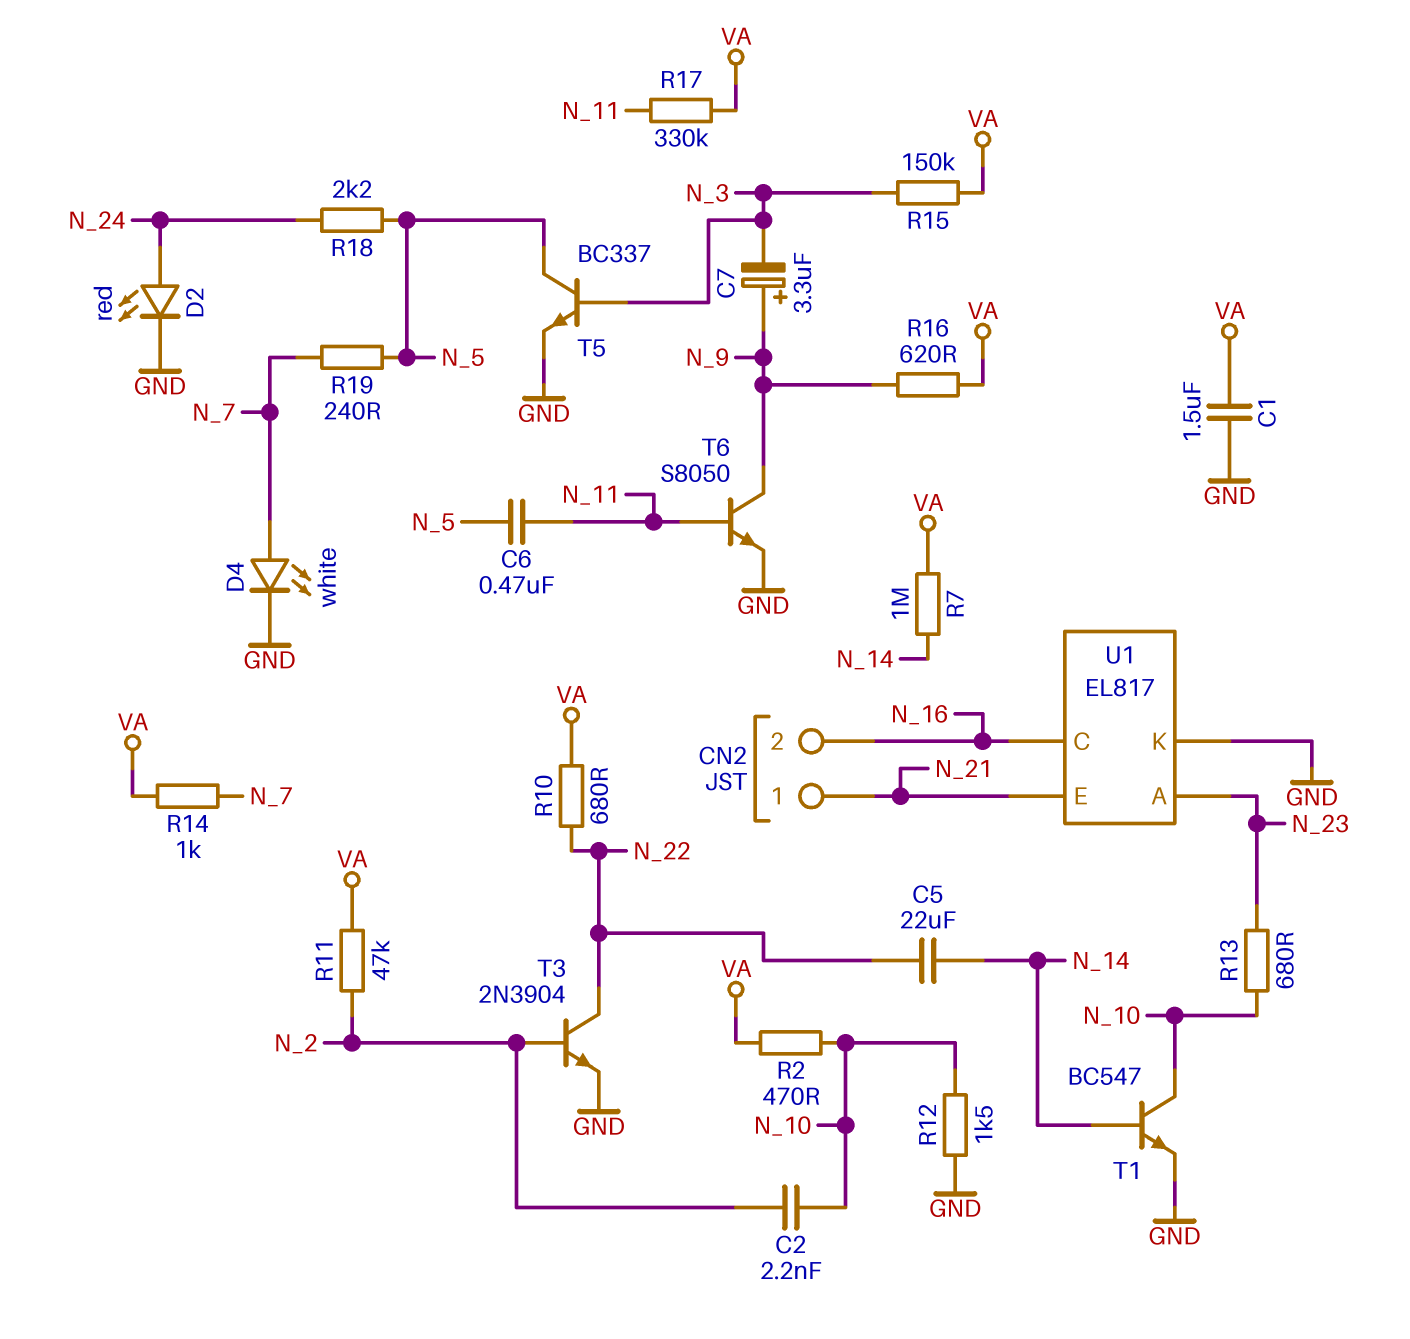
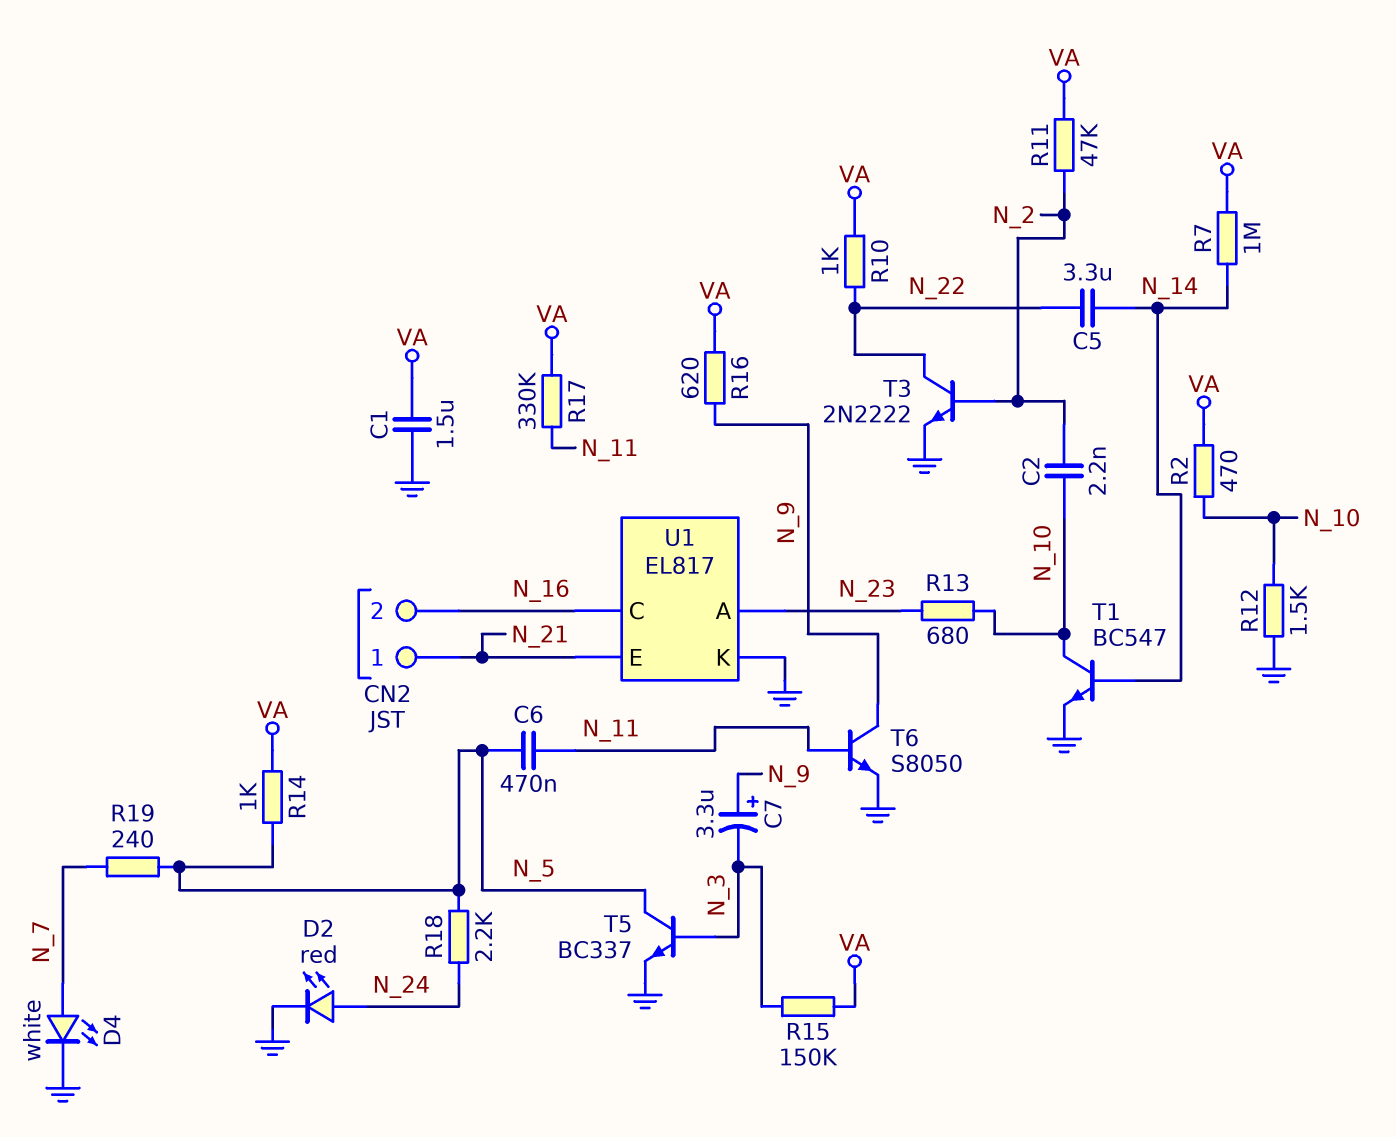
C5: 22uF (N_14, N_22) -> 3.3uF (N_14, N_22)
R10: 680 (N_22, VA) -> 1k (N_22, VA)
R14: 1k (N_7, VA) -> 1k (N_5, VA)
T3: NPN 2N3904 (B N_2, C N_22, E GND) -> NPN 2N2222 (B N_2, C N_22, E GND)

